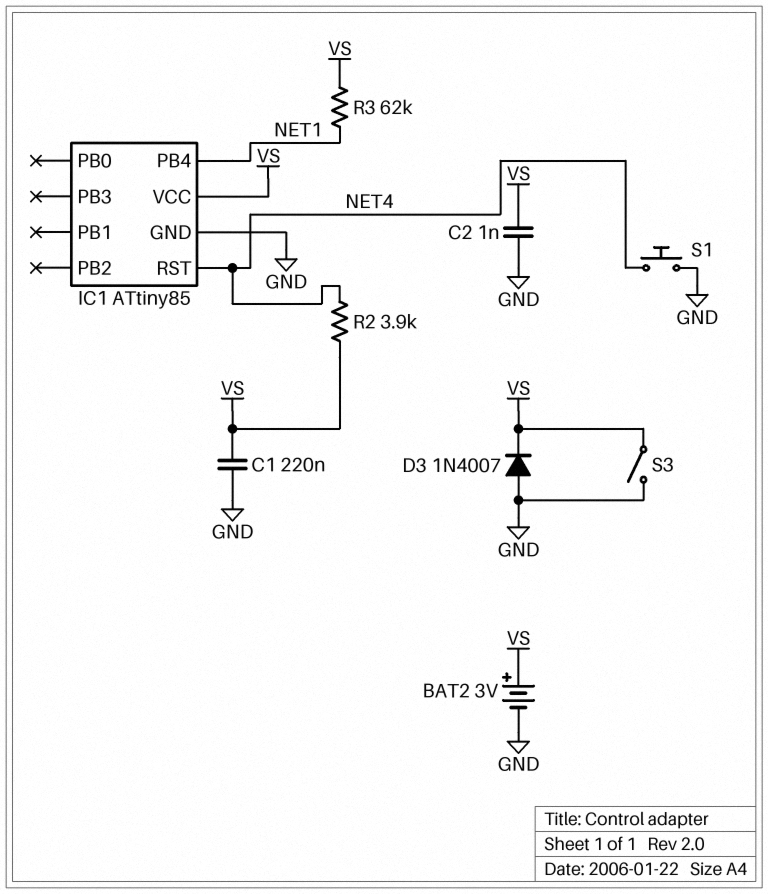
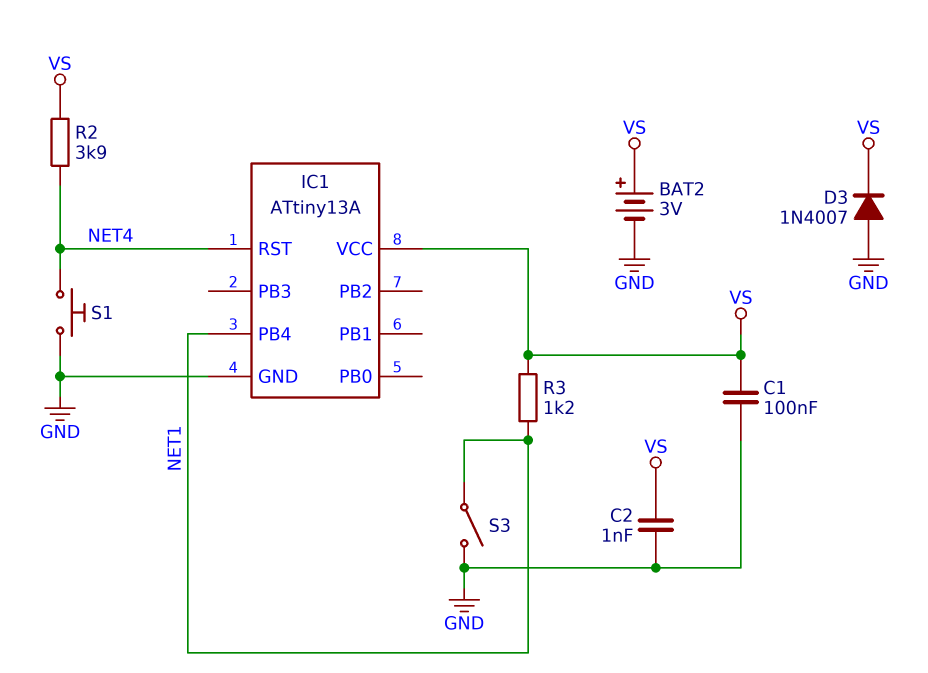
C1: 220nF (GND, VS) -> 100nF (GND, VS)
IC1: ATtiny85 -> ATtiny13A
R3: 62k (NET1, VS) -> 1.2k (NET1, VS)
S3: switch (GND, VS) -> switch (GND, NET1)

